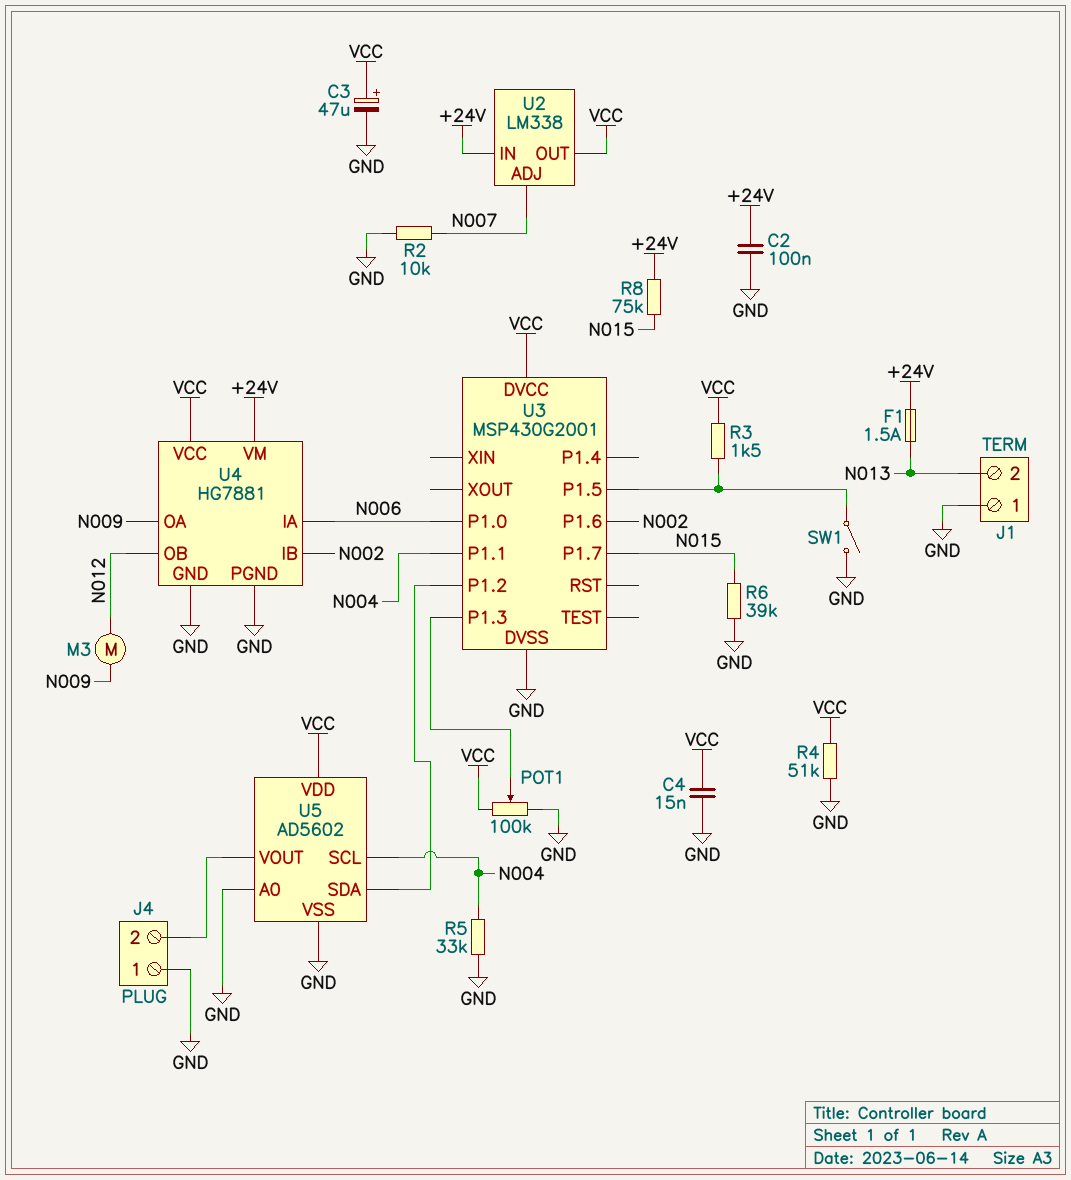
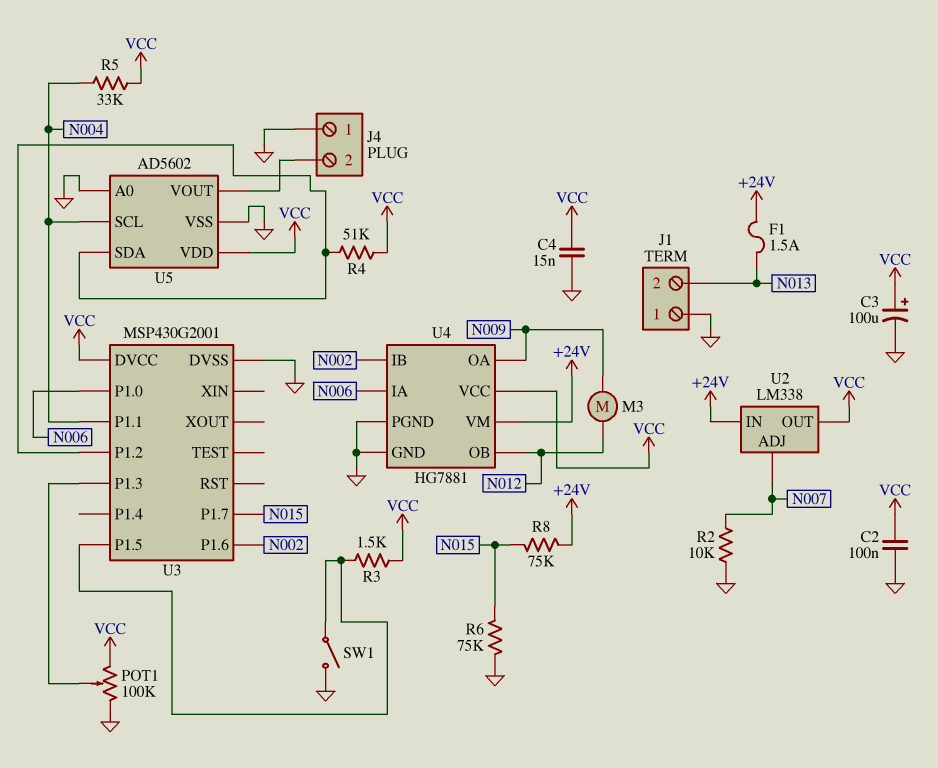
C2: 100nF (+24V, GND) -> 100nF (GND, VCC)
C3: 47uF (plus VCC, minus GND) -> 100uF (plus VCC, minus GND)
R4: 51k (GND, VCC) -> 51k (U3/P1.2, VCC)
R5: 33k (GND, N004) -> 33k (N004, VCC)
R6: 39k (GND, N015) -> 75k (GND, N015)

